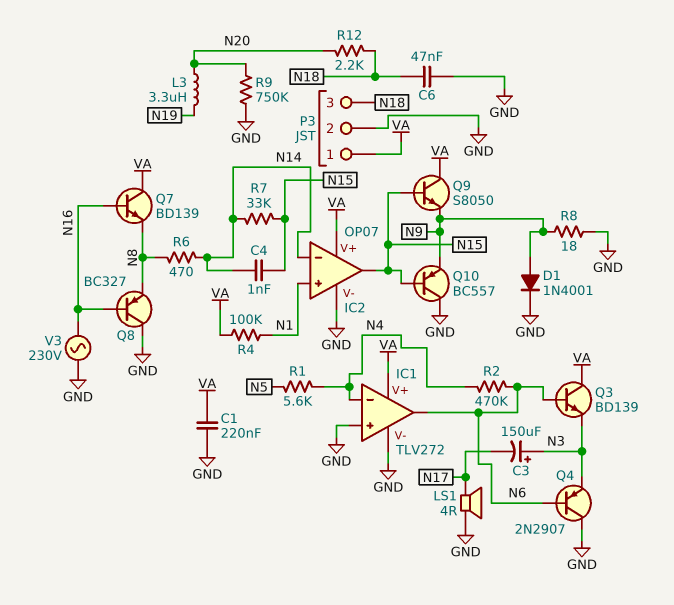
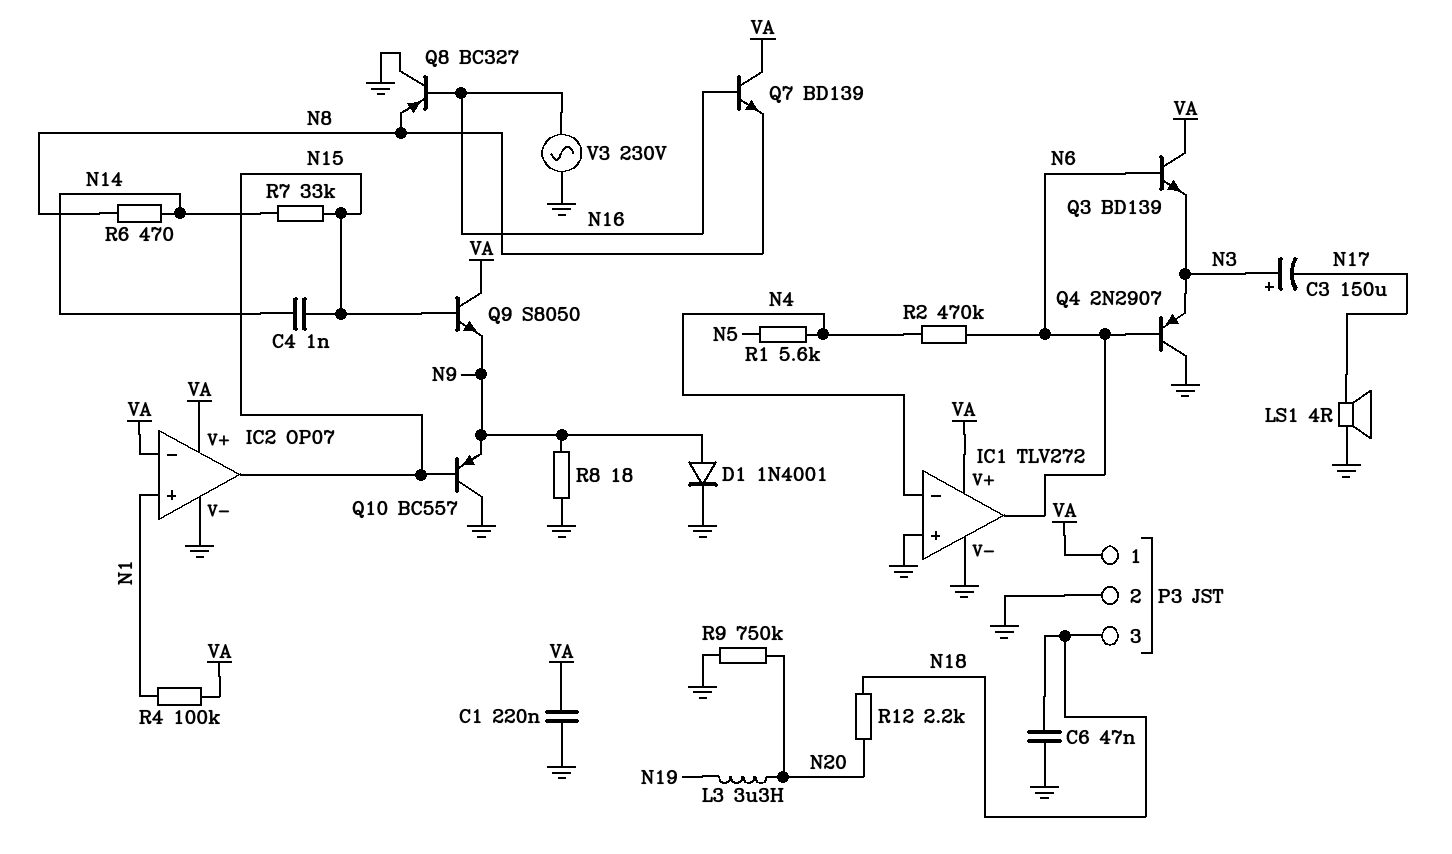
IC2 pin in-: N14 -> VA

